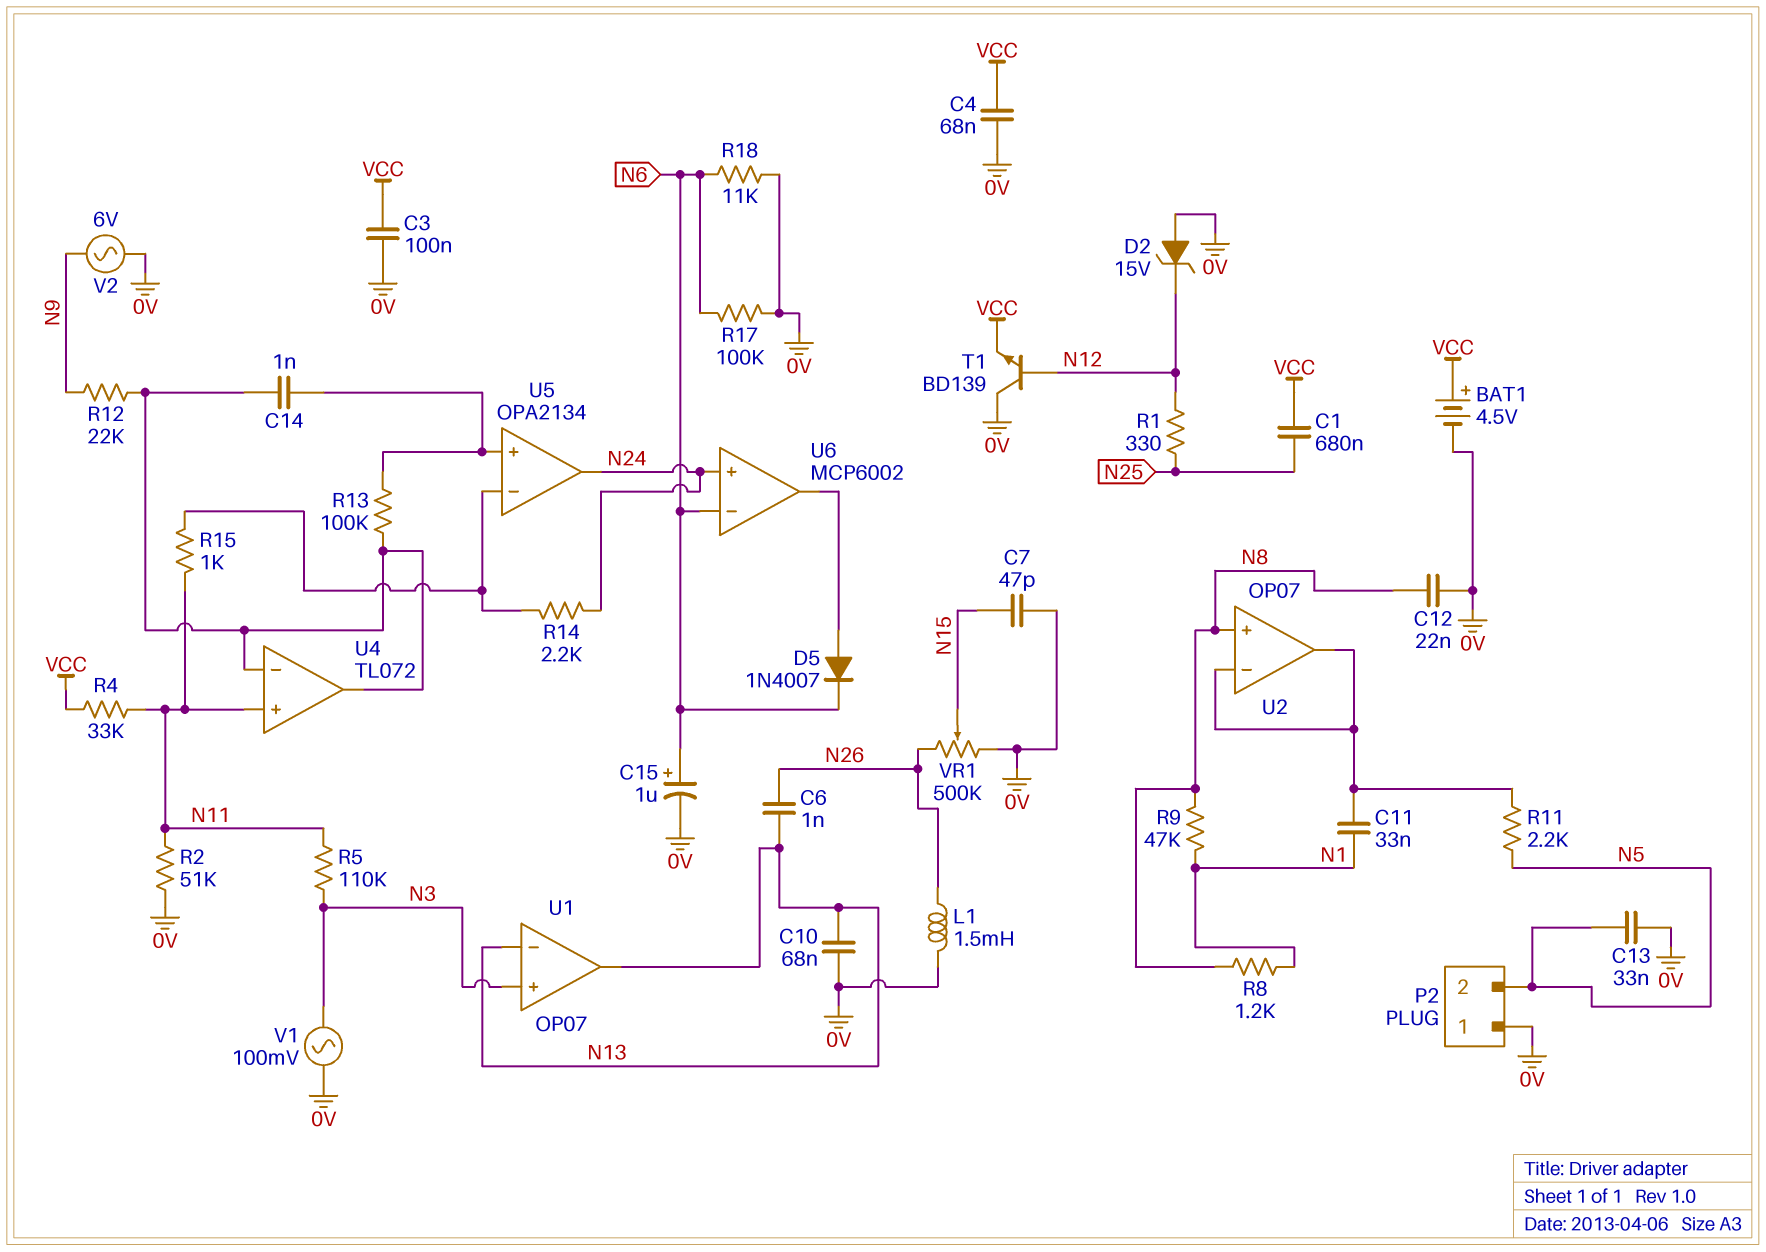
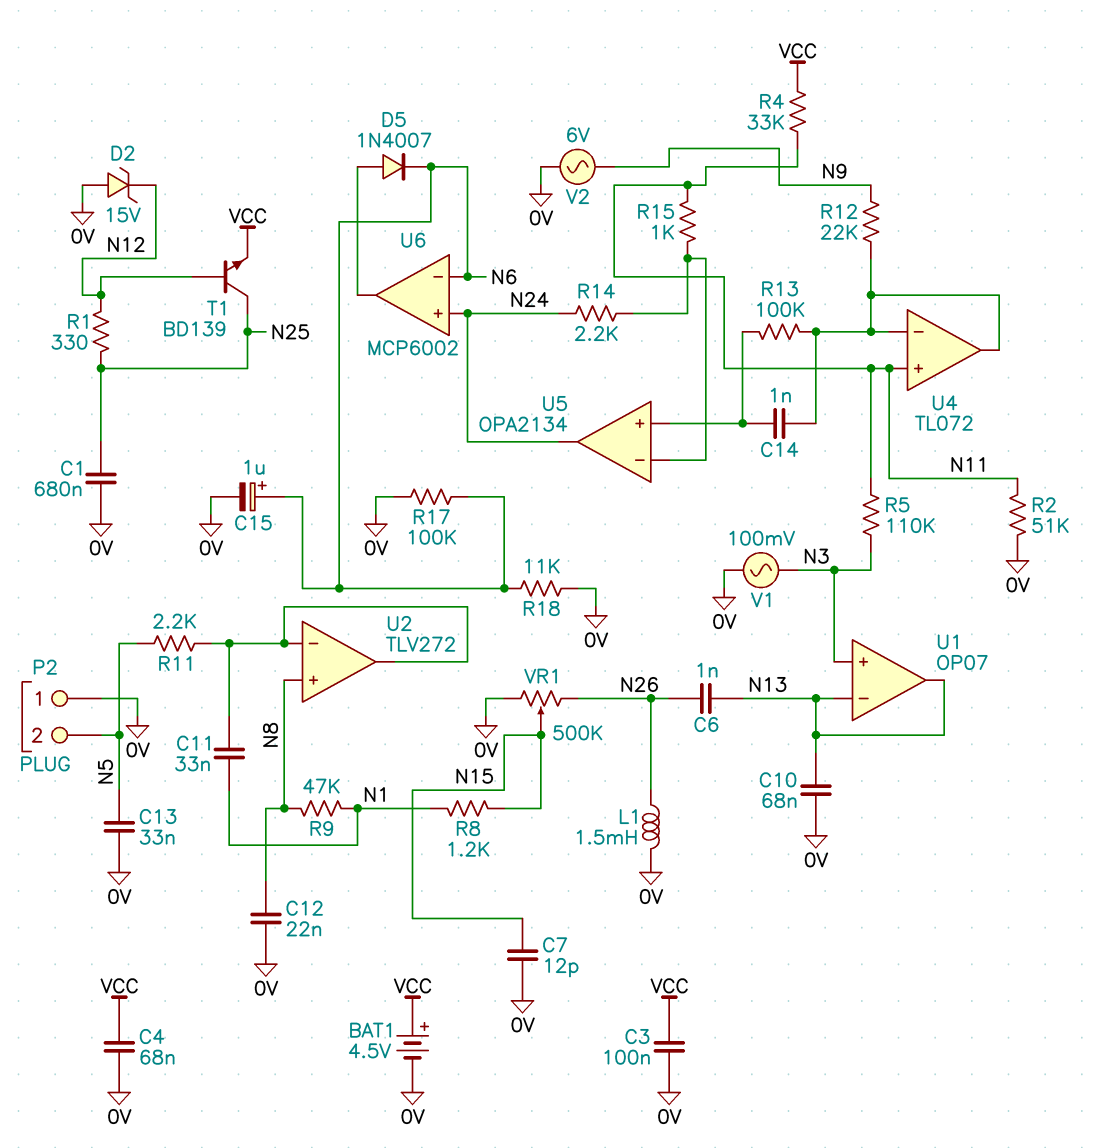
C1: 680nF (N25, VCC) -> 680nF (0V, N25)
C7: 47pF (0V, N15) -> 12pF (0V, N15)
R8: 1.2k (N1, N8) -> 1.2k (N1, N15)
T1: NPN BD139 (B N12, C 0V, E VCC) -> NPN BD139 (B N12, C N25, E VCC)
U2: OP07 -> TLV272

